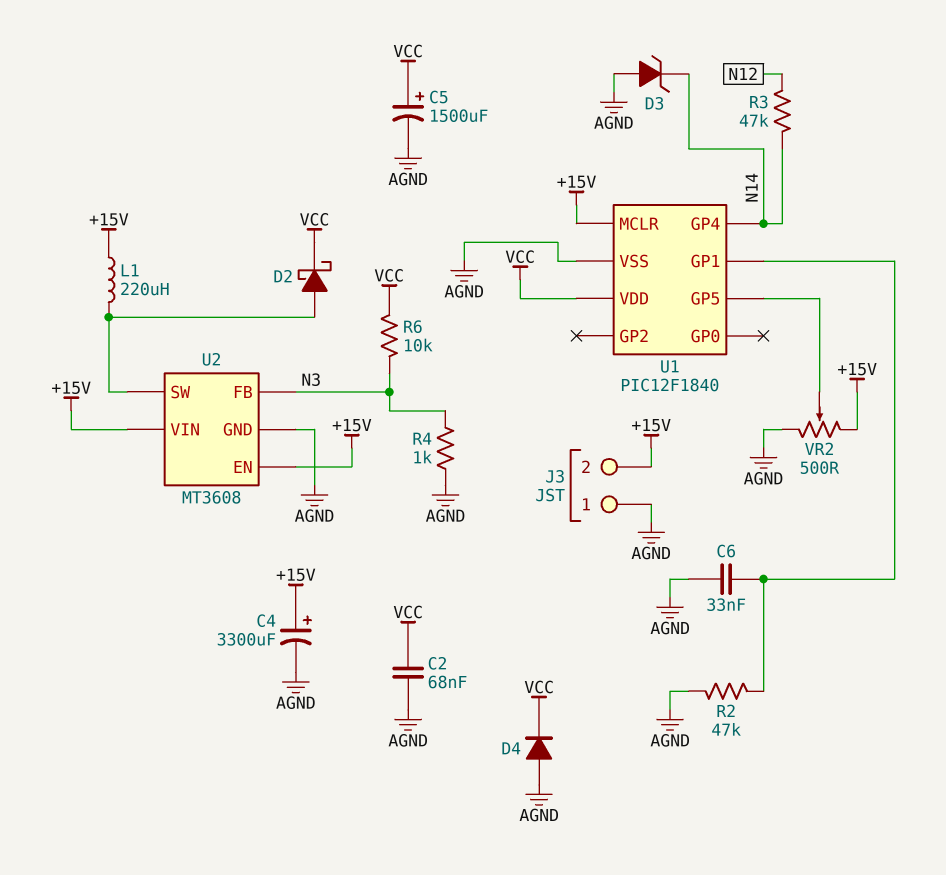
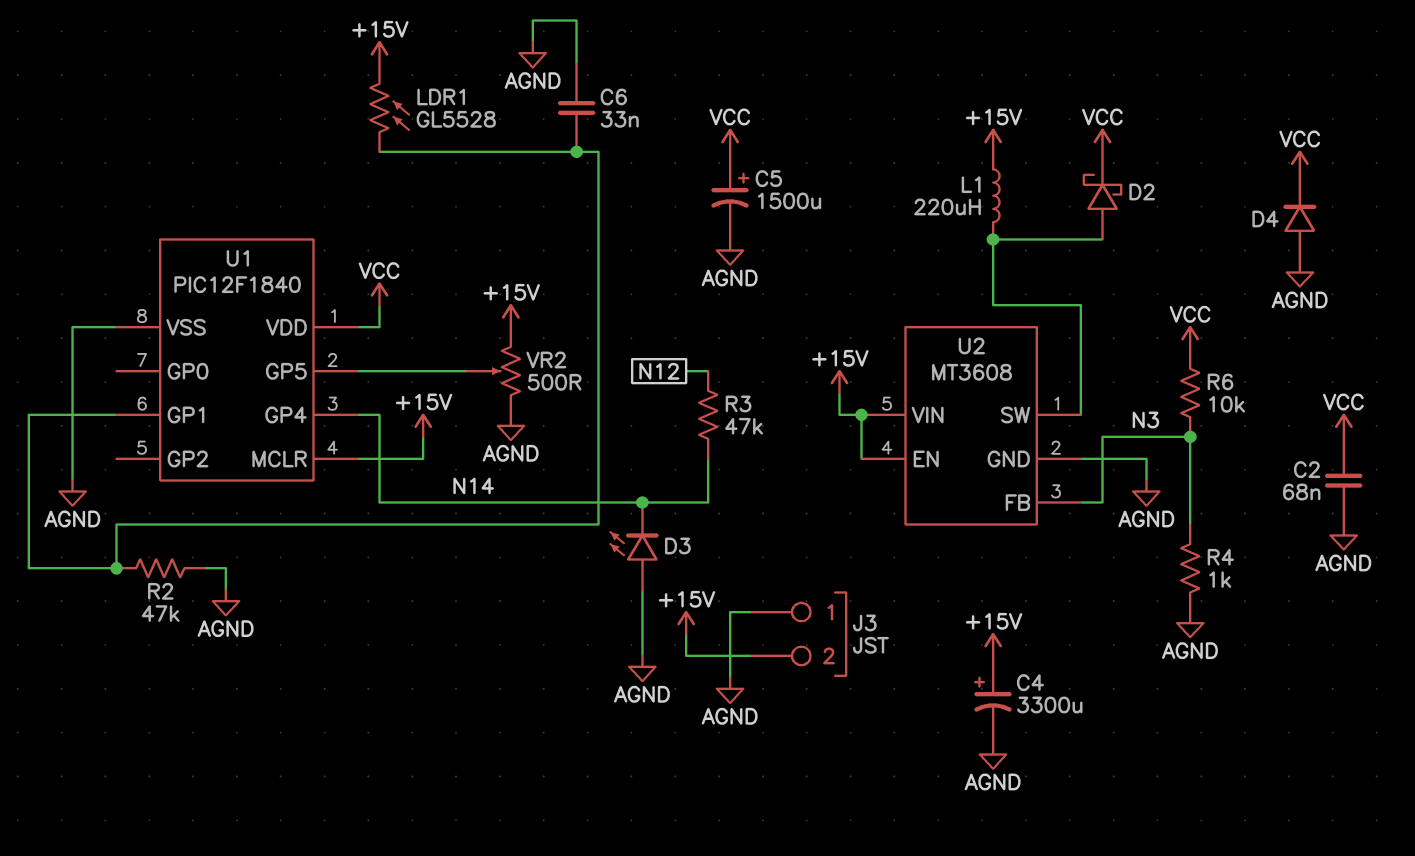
D3: zener (A AGND, K N14) -> LED (A AGND, K N14)
LDR1: none -> GL5528 (+15V, U1/GP1)

